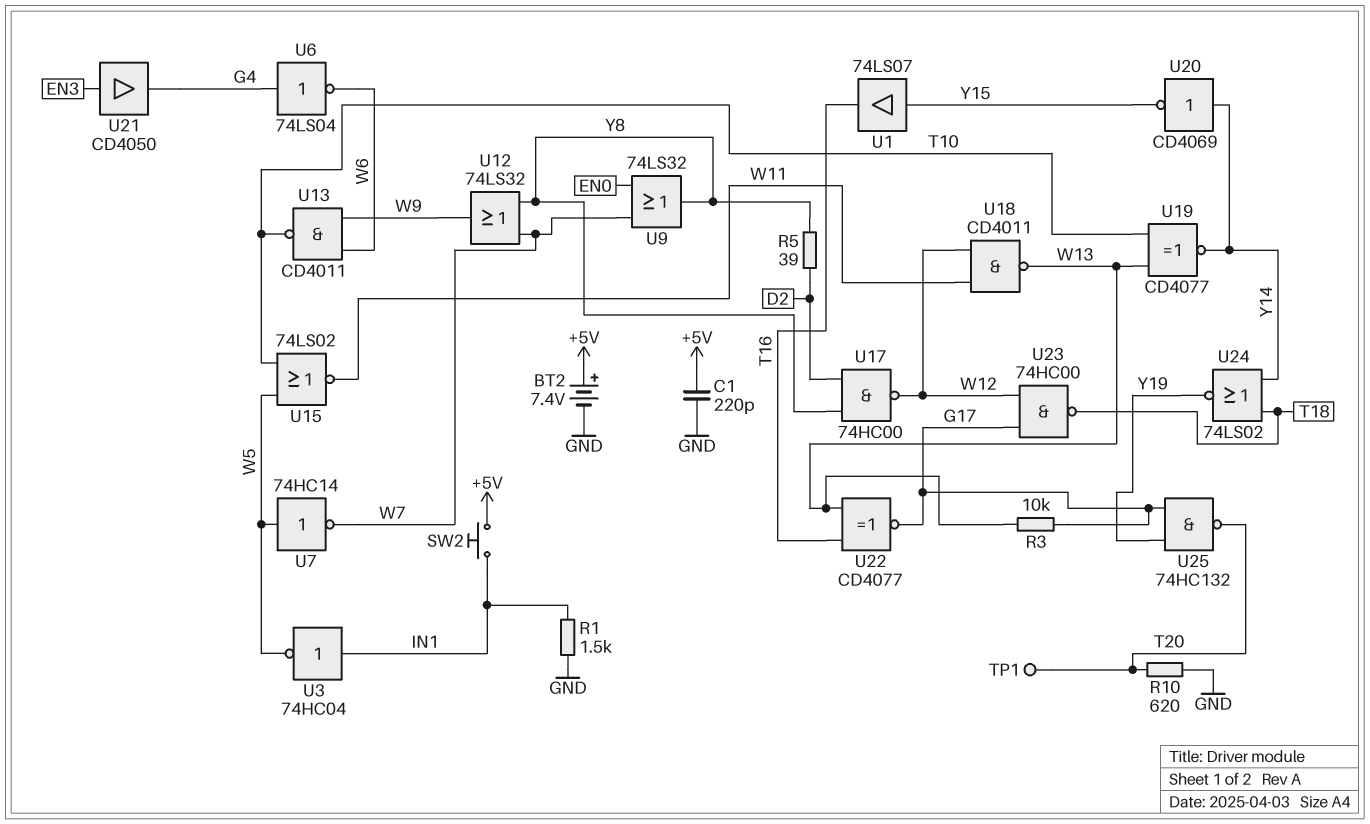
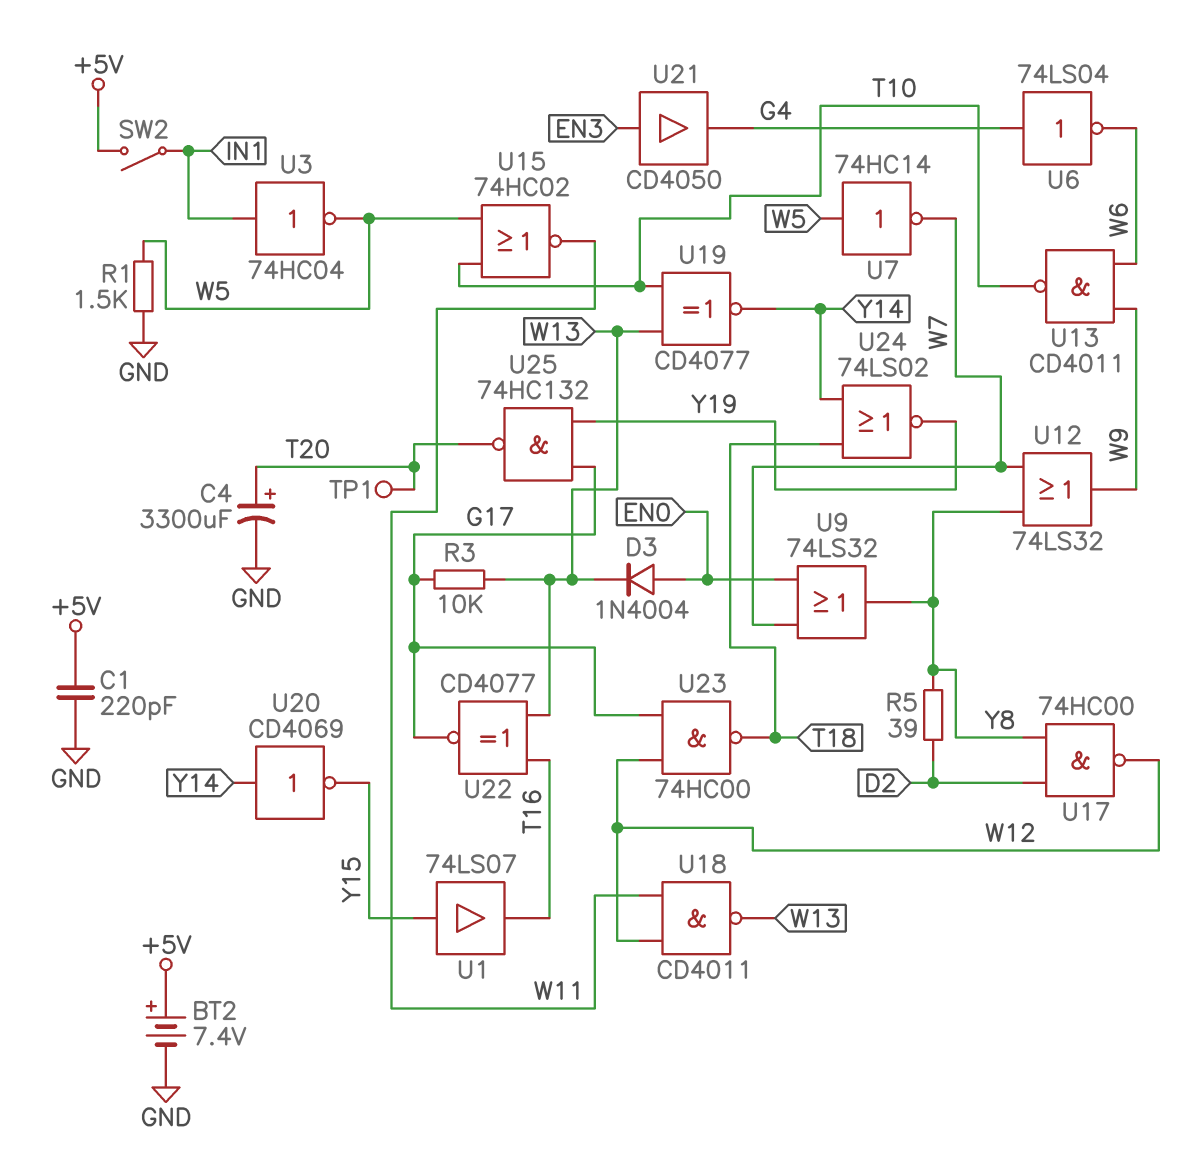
C4: none -> 3300uF (plus T20, minus GND)
D3: none -> diode 1N4004 (A EN0, K W13)
R1: 1.5k (GND, IN1) -> 1.5k (GND, W5)
R10: 620 (GND, T20) -> none
SW2: button (+5V, IN1) -> switch (+5V, IN1)
U15: NOR 74LS02 (in T10, in W5, out W11) -> NOR 74HC02 (in T10, in W5, out W11)

